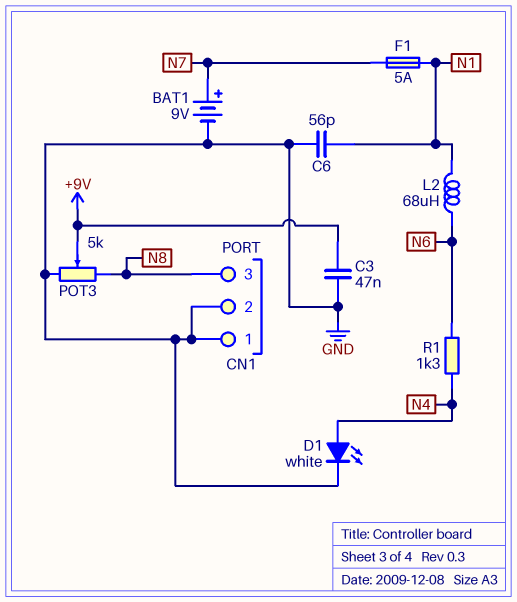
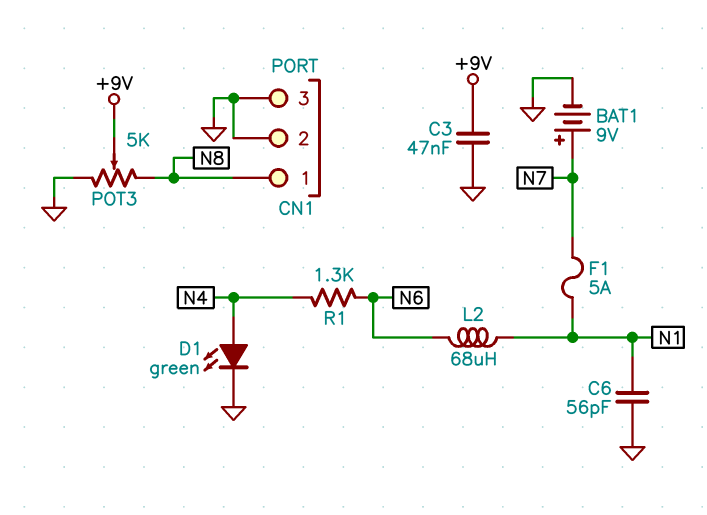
CN1 pin 1: GND -> N8
CN1 pin 3: N8 -> GND
D1: LED white (A N4, K GND) -> LED green (A N4, K GND)

